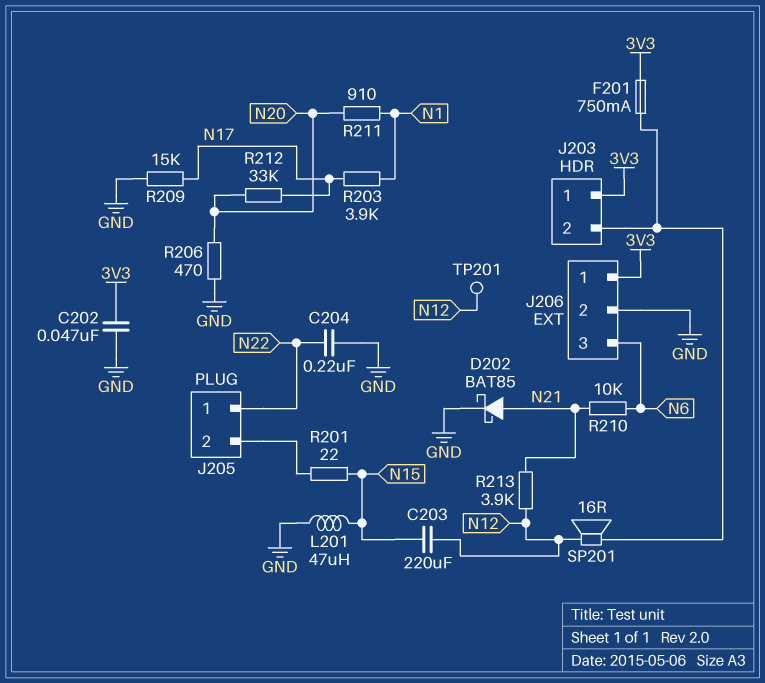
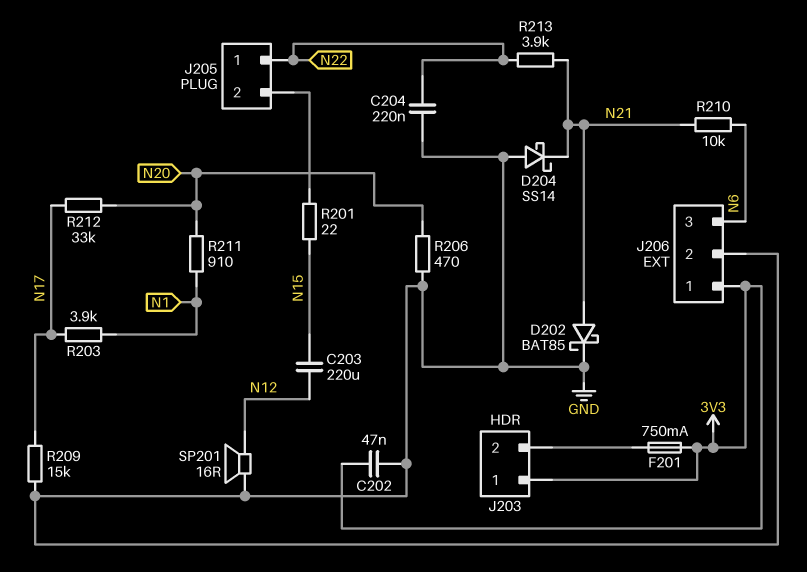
D204: none -> schottky SS14 (A GND, K N21)
L201: 47uH (GND, N15) -> none
R213: 3.9k (N12, N21) -> 3.9k (N21, N22)
SP201: speaker 16R (J203/2, N12) -> speaker 16R (GND, N12)
TP201: test point (N12) -> none

